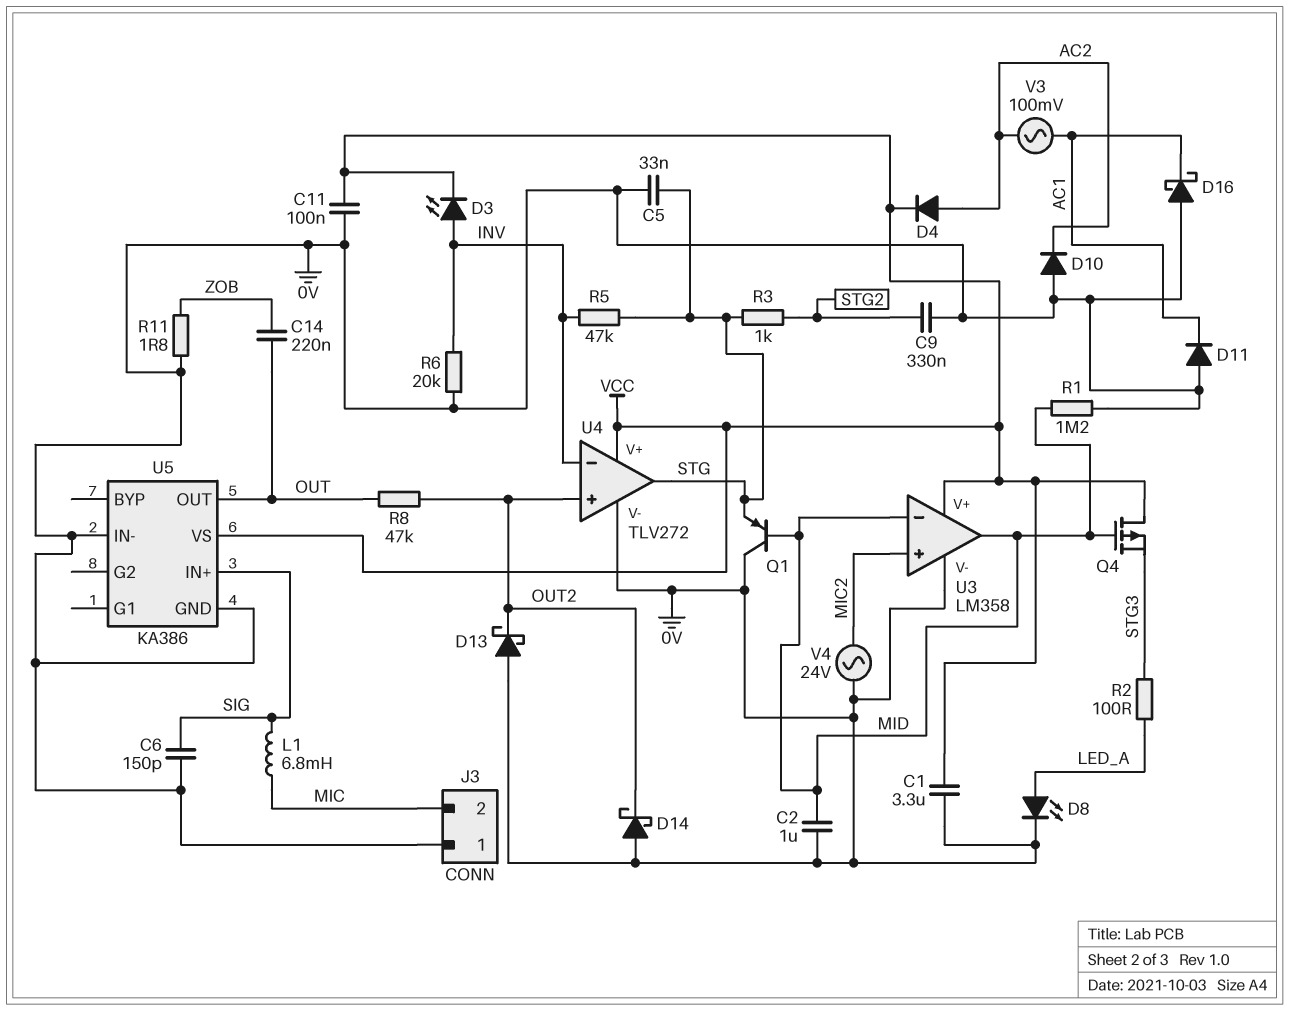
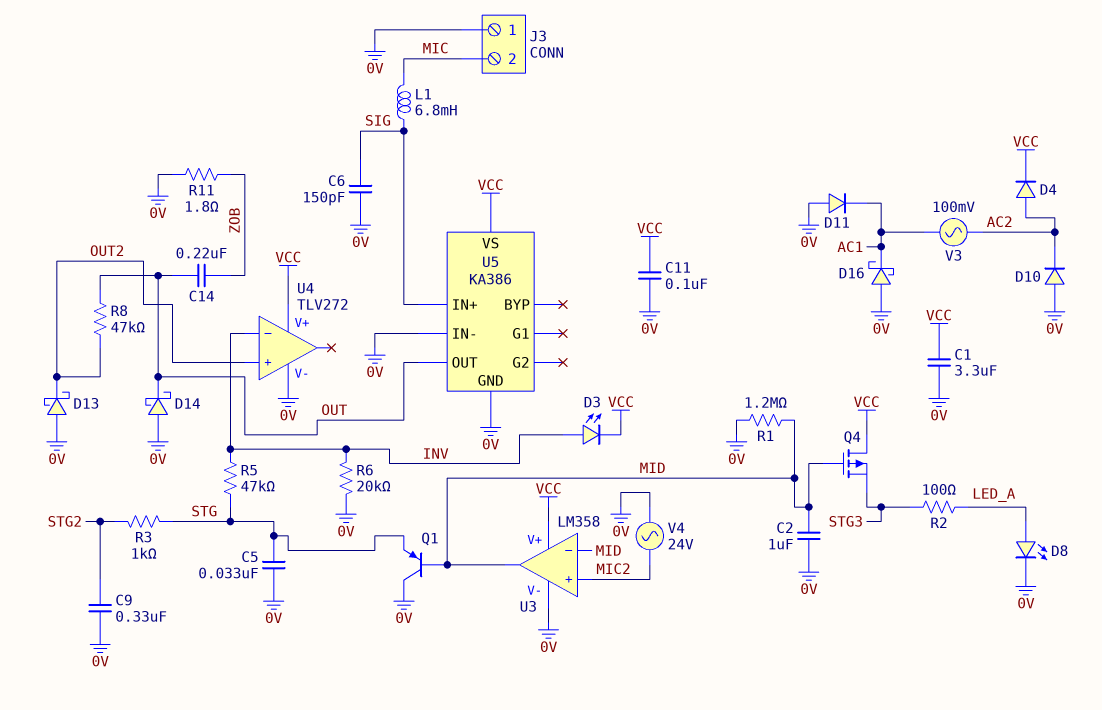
D14: schottky (A 0V, K OUT2) -> schottky (A 0V, K OUT)
U4 pin out: STG -> none

